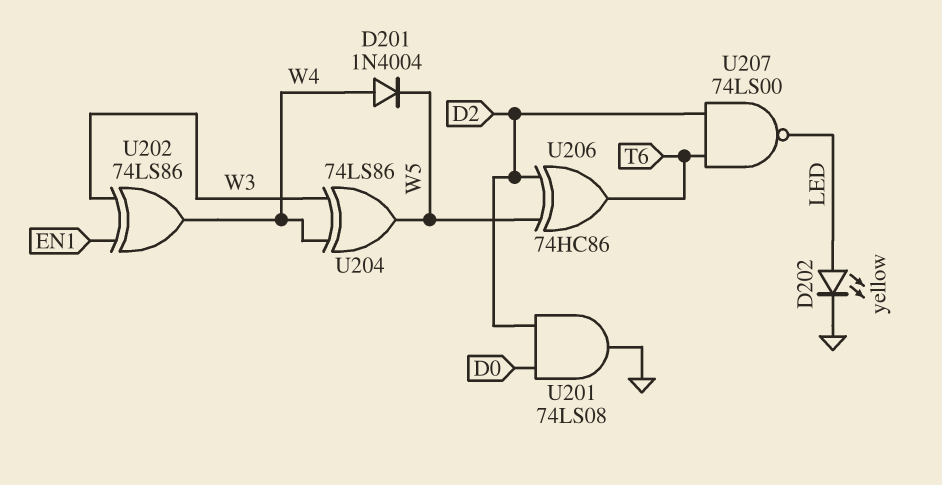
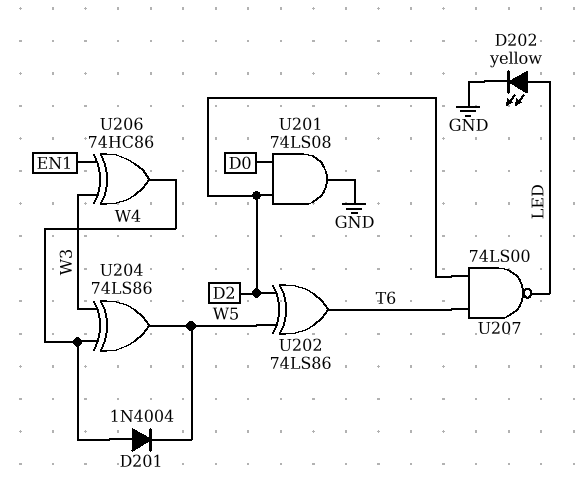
U202: XOR 74LS86 (in EN1, in W3, out W4) -> XOR 74LS86 (in D2, in W5, out T6)
U206: XOR 74HC86 (in D2, in W5, out T6) -> XOR 74HC86 (in EN1, in W3, out W4)

